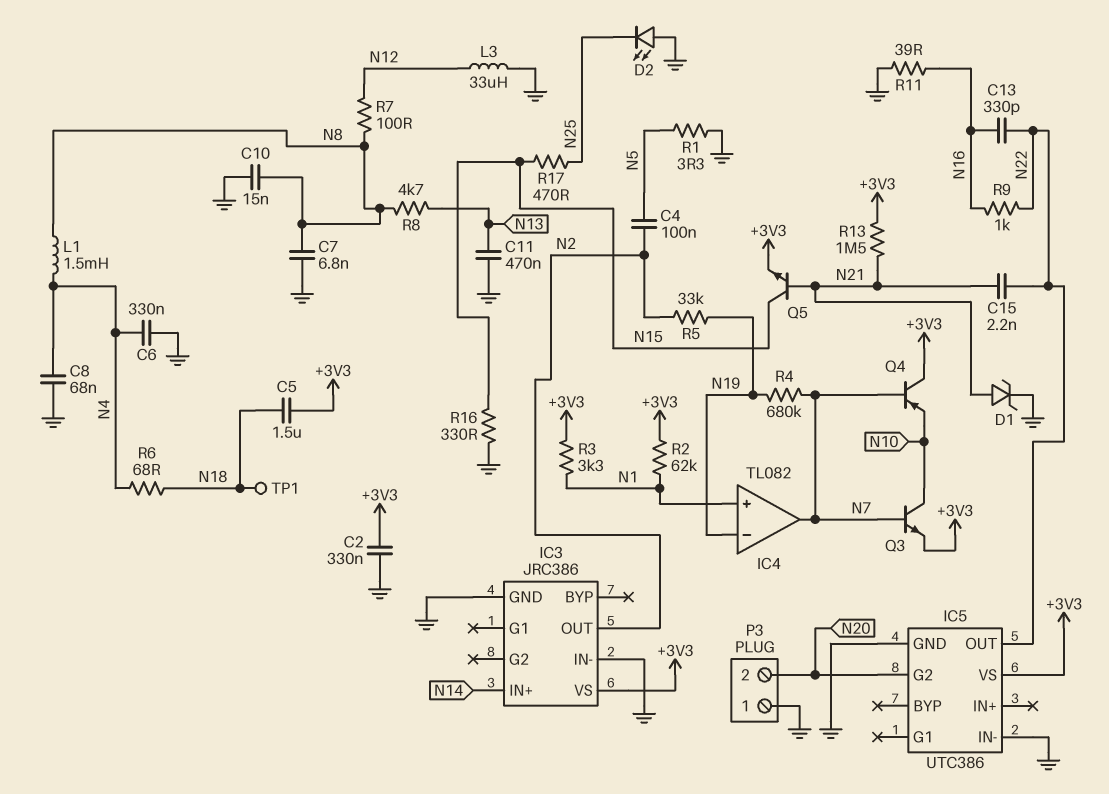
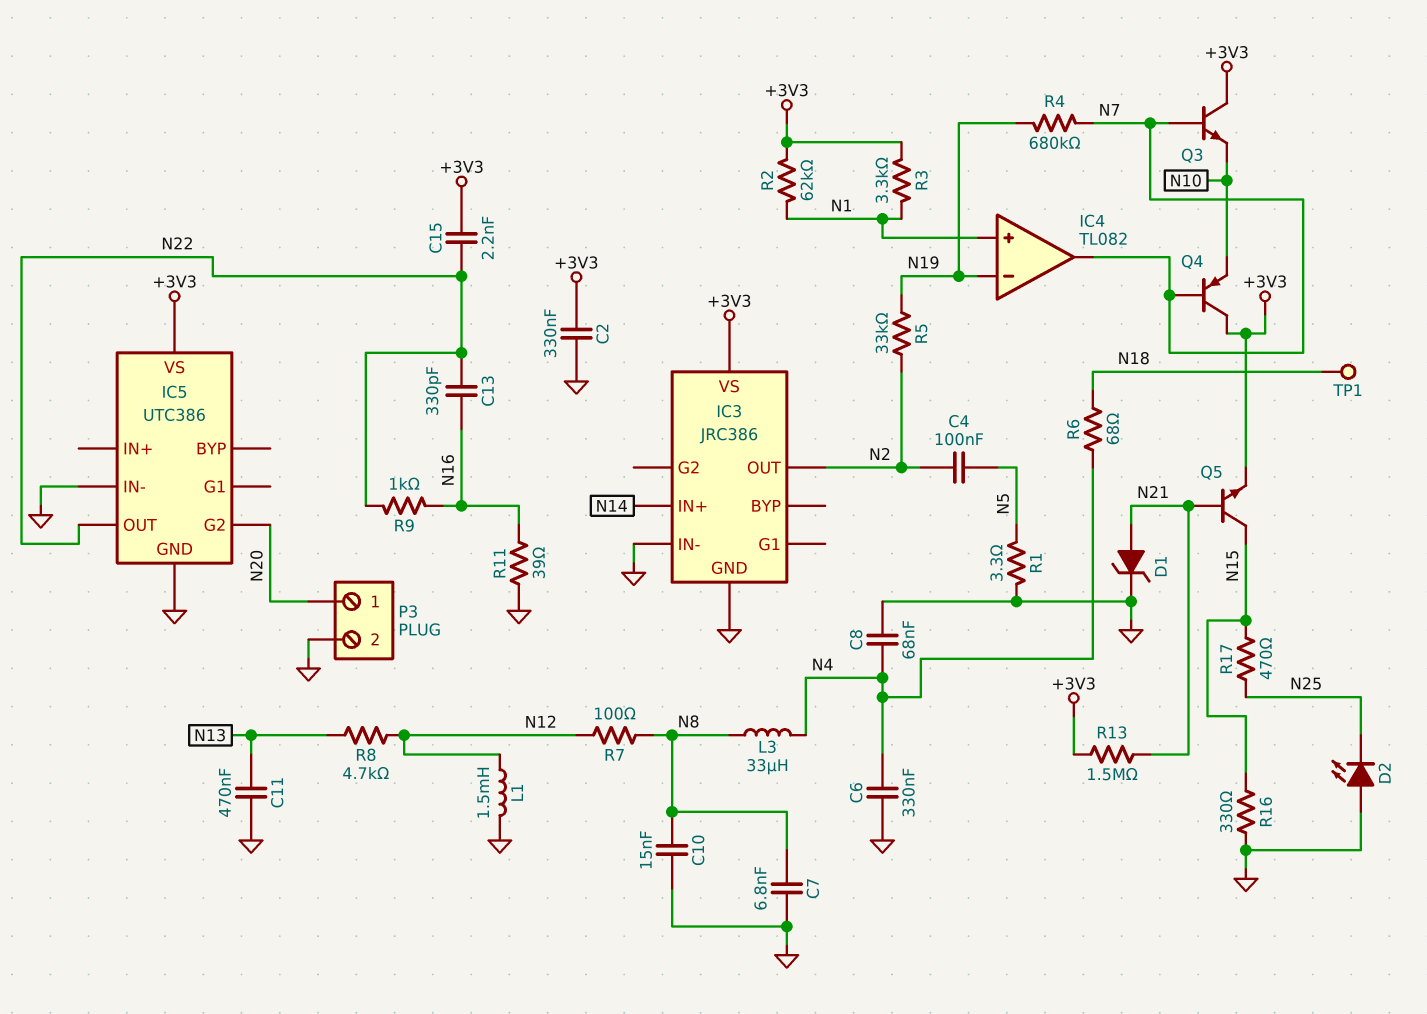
C5: 1.5uF (+3V3, N18) -> none
C15: 2.2nF (N21, N22) -> 2.2nF (+3V3, N22)
L1: 1.5mH (N4, N8) -> 1.5mH (GND, N12)
L3: 33uH (GND, N12) -> 33uH (N4, N8)
P3 pin 1: GND -> N20
P3 pin 2: N20 -> GND
Q3: NPN (B N7, C N10, E +3V3) -> NPN (B N7, C +3V3, E N10)
R8: 4.7k (N8, N13) -> 4.7k (N12, N13)

